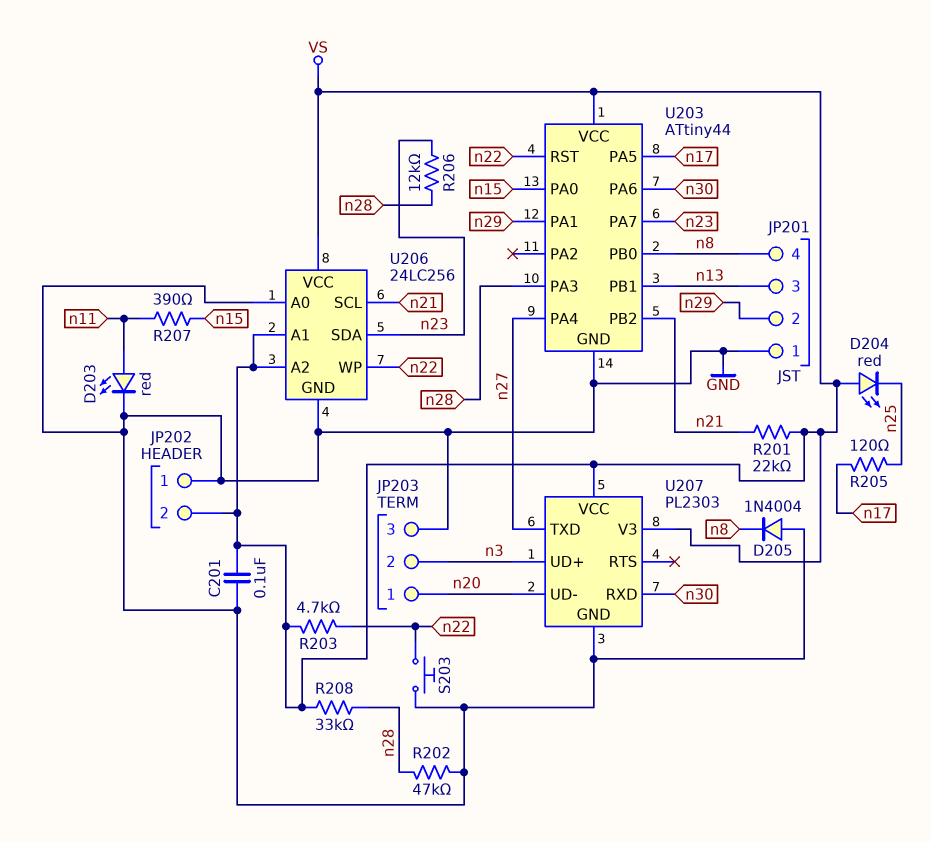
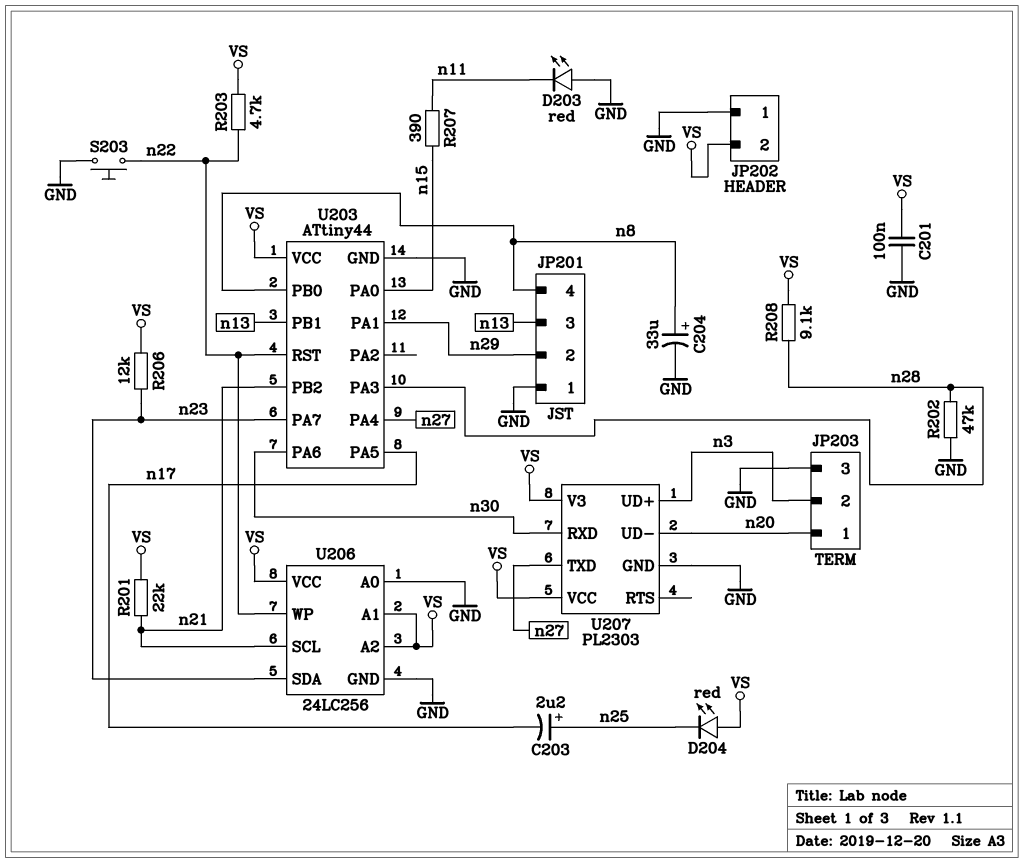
C203: none -> 2.2uF (plus n25, minus n17)
C204: none -> 33uF (plus n8, minus GND)
D203: LED red (A n11, K GND) -> LED red (A GND, K n11)
D205: diode 1N4004 (A GND, K n8) -> none
R205: 120 (n17, n25) -> none
R206: 12k (n23, n28) -> 12k (VS, n23)
R208: 33k (VS, n28) -> 9.1k (VS, n28)

